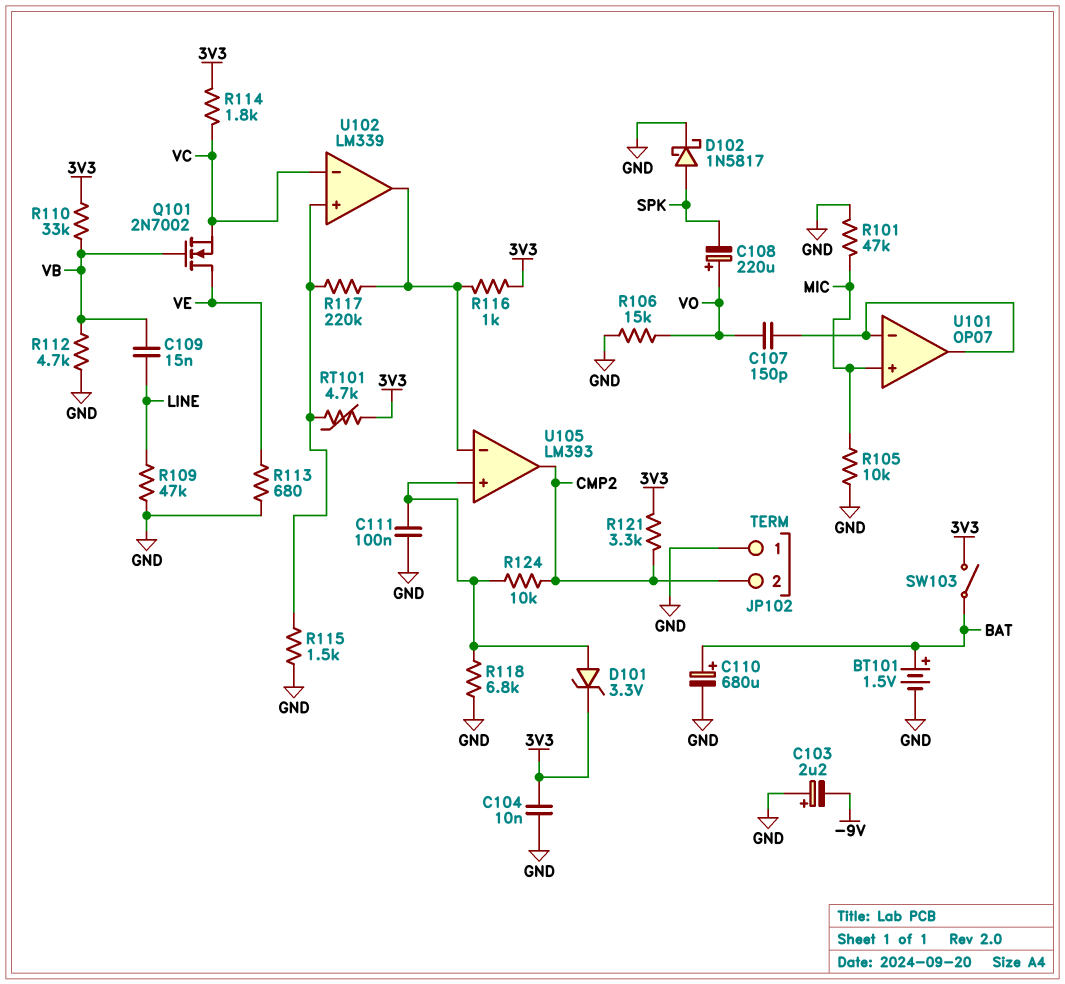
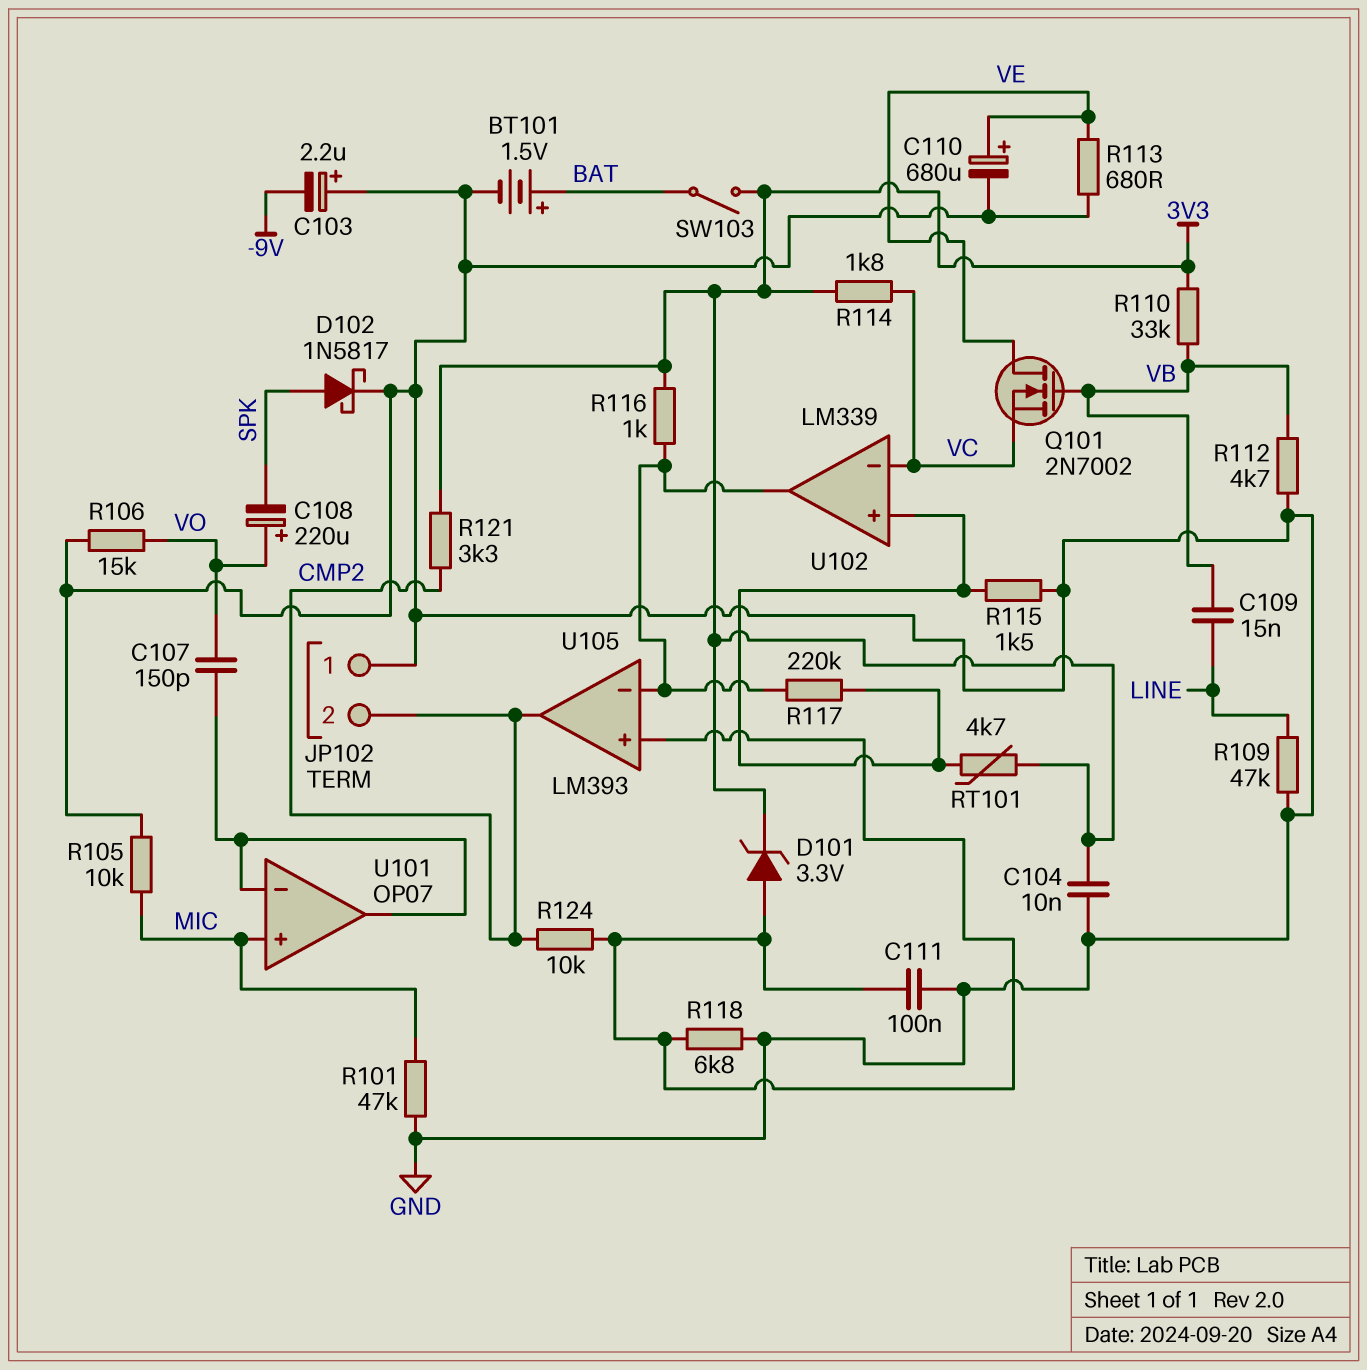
C110: 680uF (plus BAT, minus GND) -> 680uF (plus VE, minus GND)

